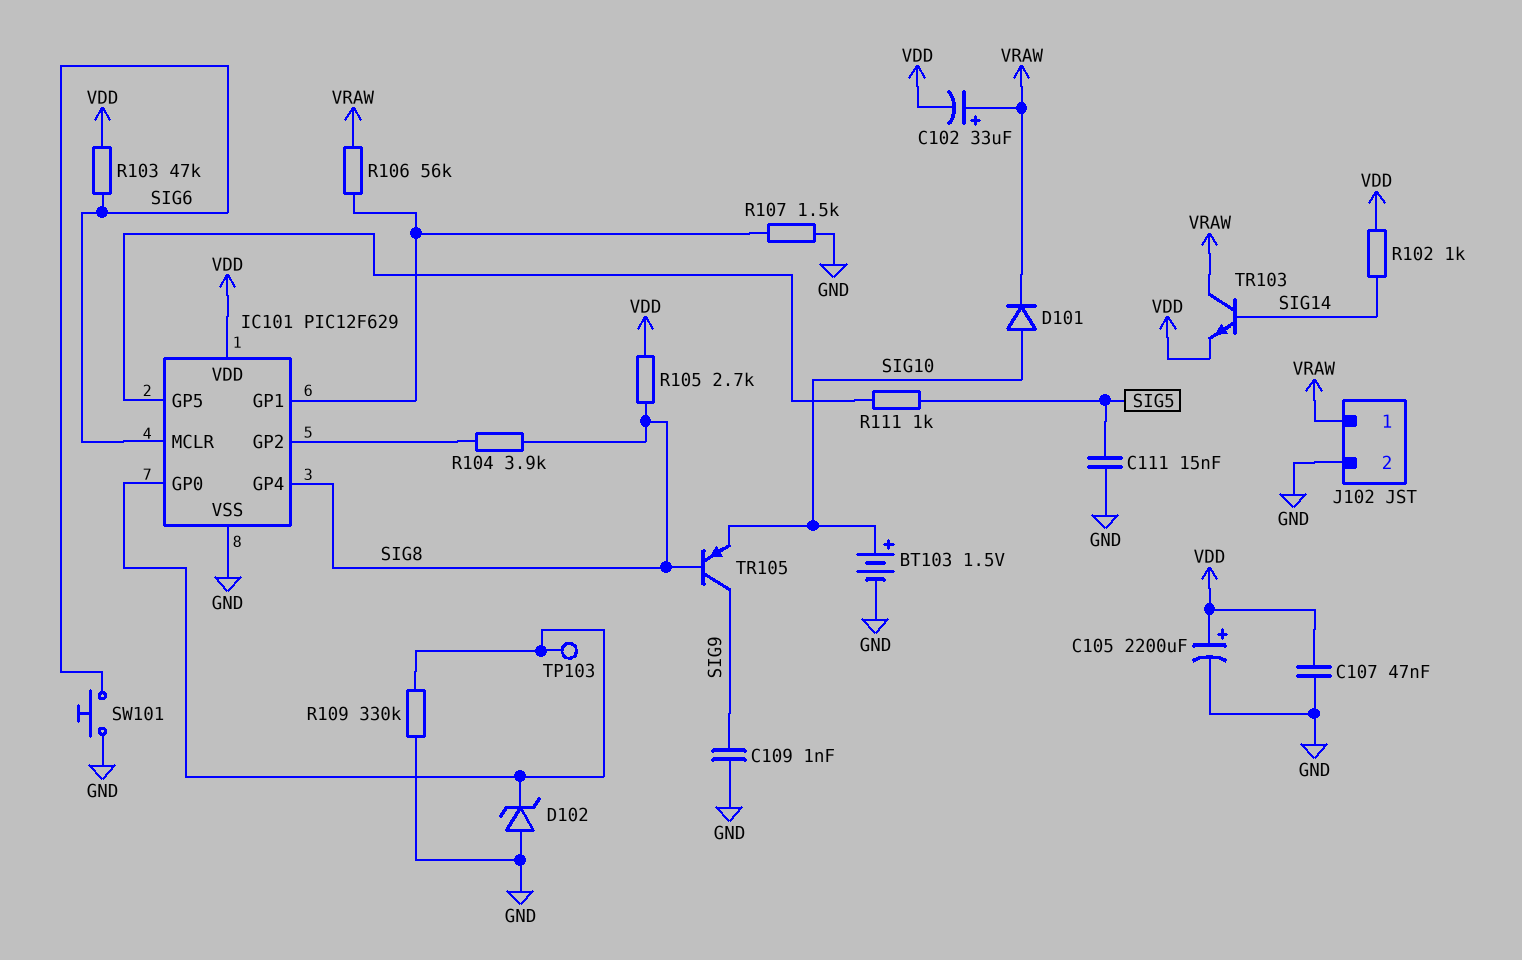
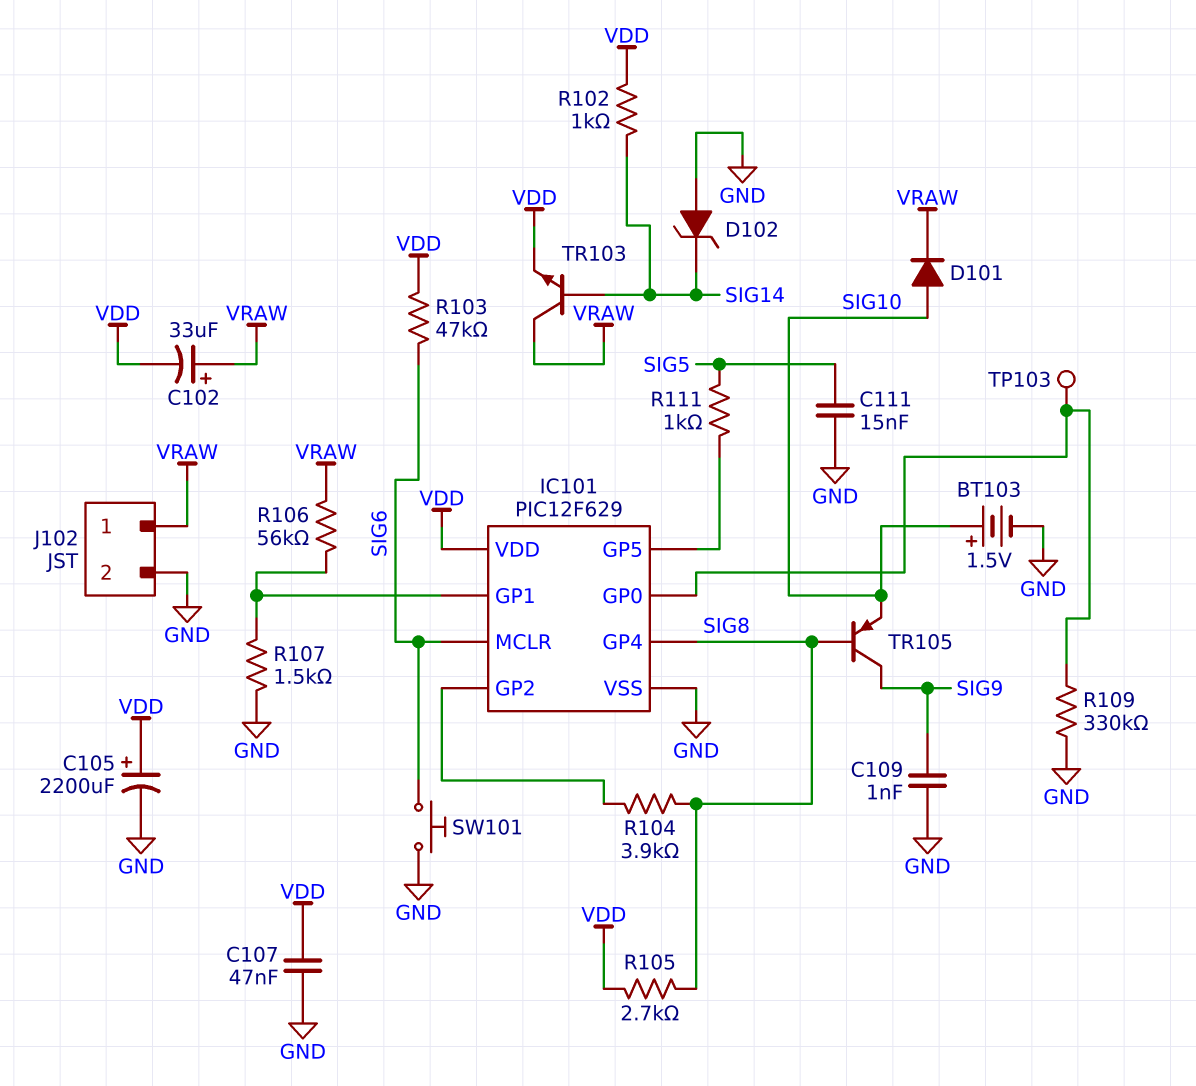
D102: zener (A GND, K IC101/GP0) -> zener (A GND, K SIG14)

